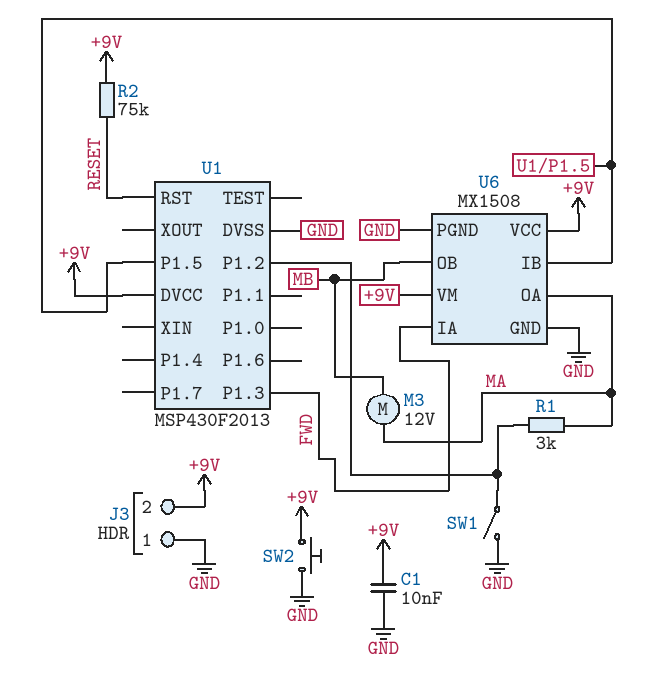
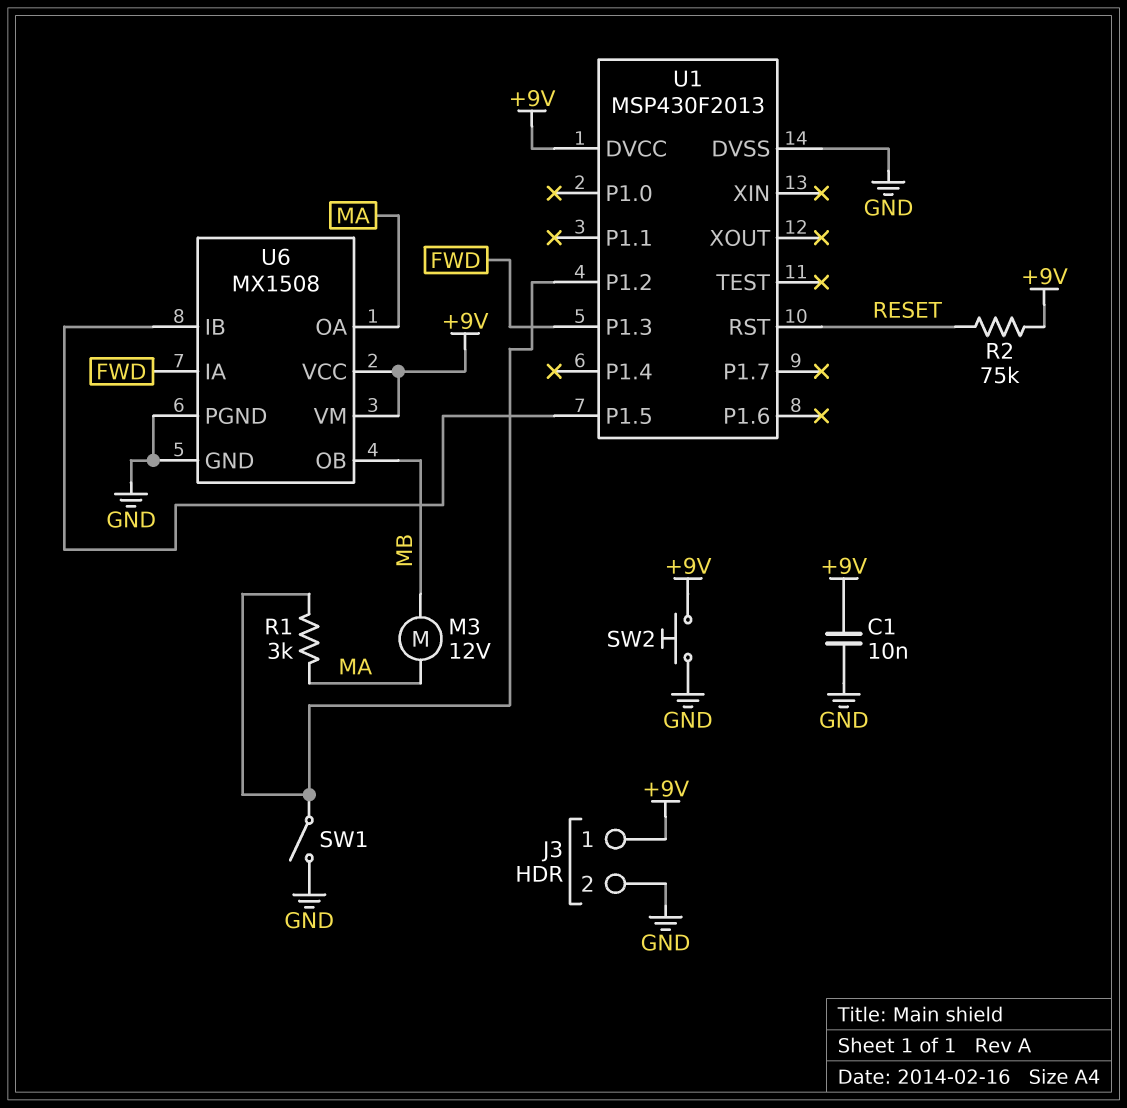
J3 pin 1: GND -> +9V
J3 pin 2: +9V -> GND

